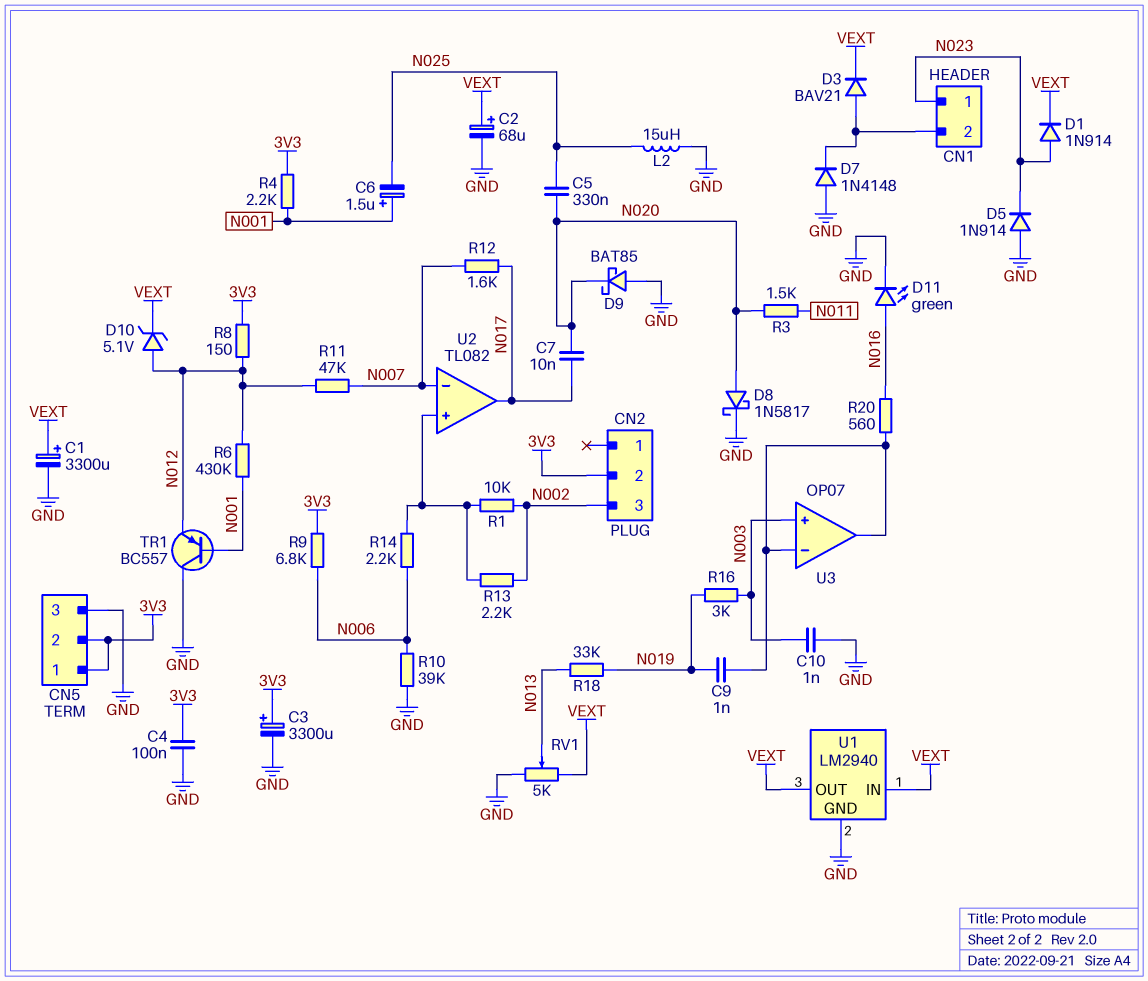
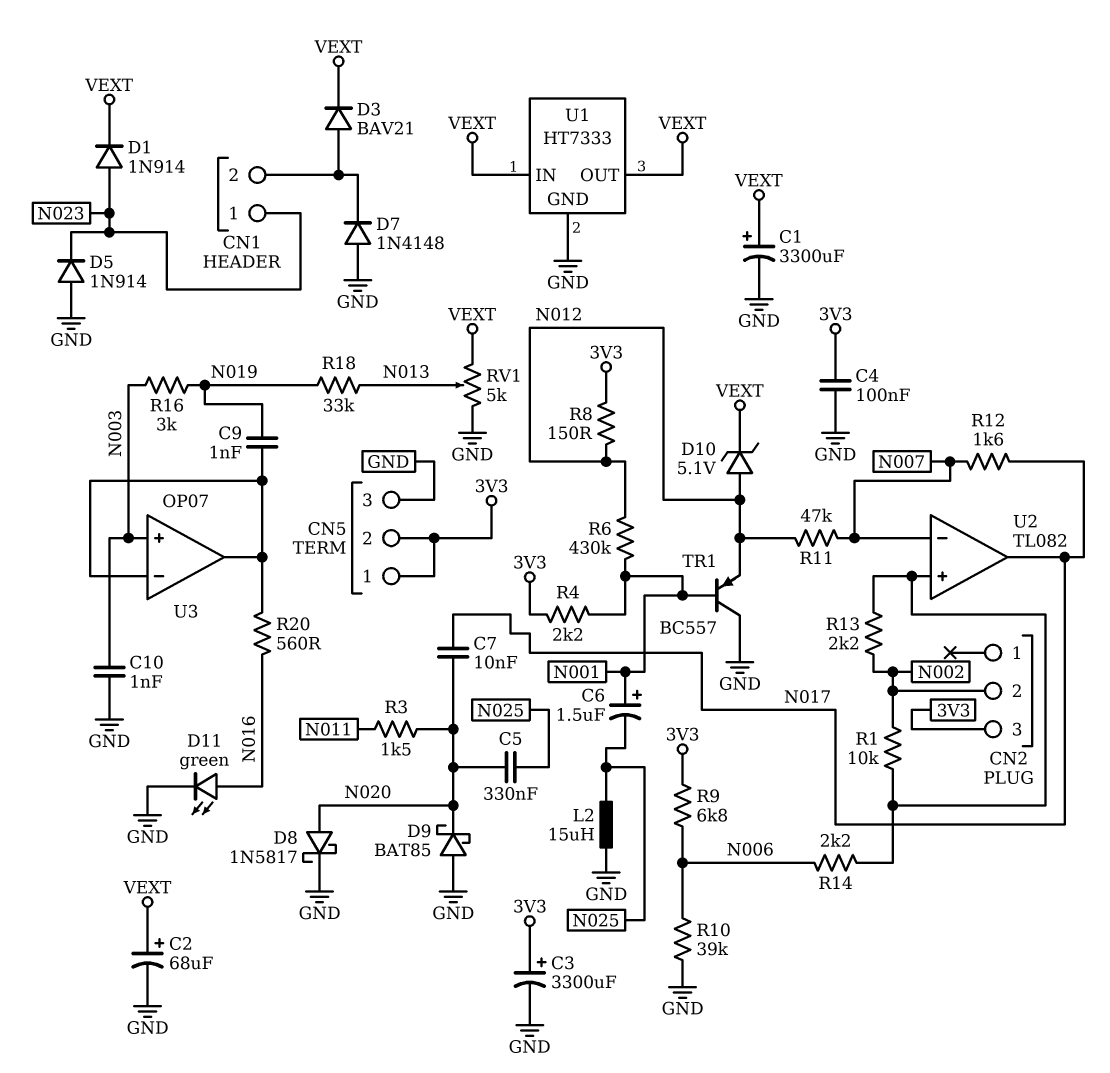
CN2 pin 2: 3V3 -> N002
CN2 pin 3: N002 -> 3V3
U1: LM2940 -> HT7333

